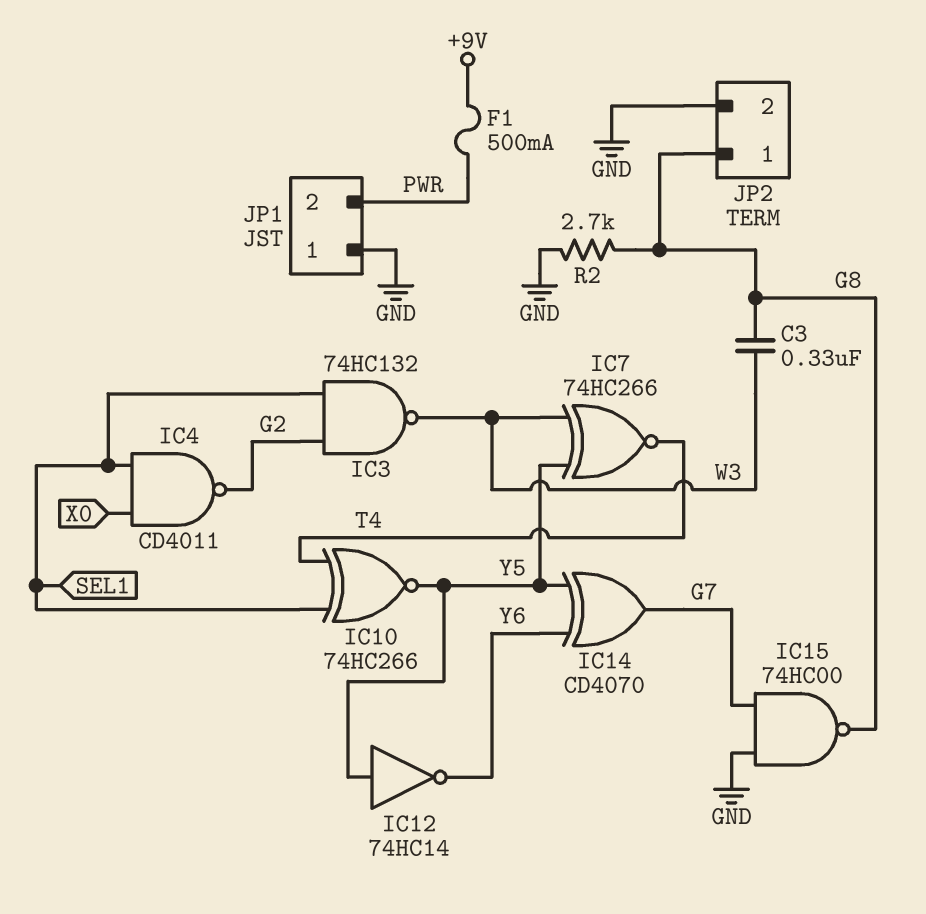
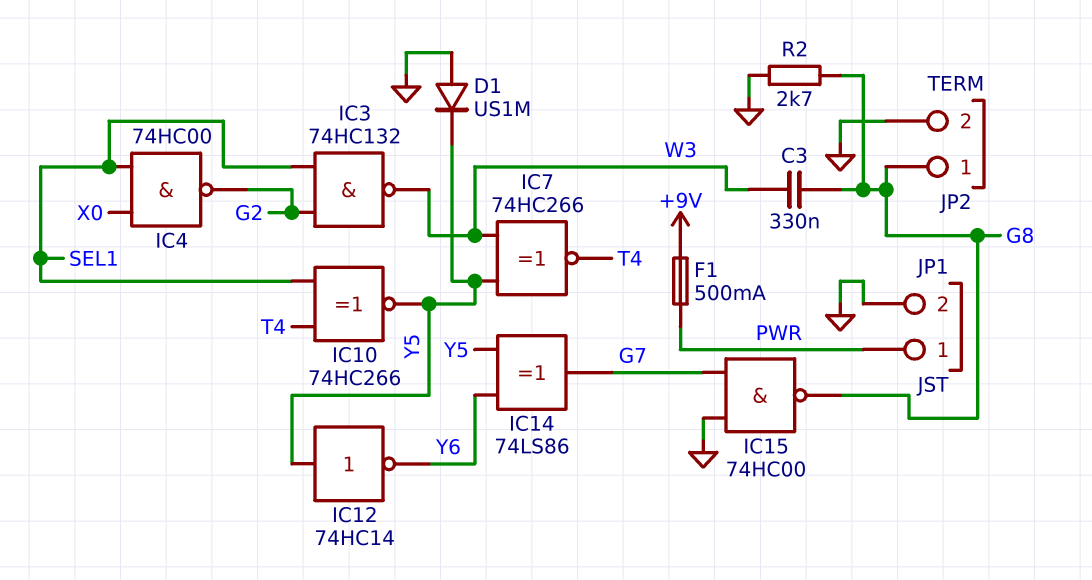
D1: none -> diode US1M (A GND, K Y5)
IC4: NAND CD4011 (in SEL1, in X0, out G2) -> NAND 74HC00 (in SEL1, in X0, out G2)
IC14: XOR CD4070 (in Y5, in Y6, out G7) -> XOR 74LS86 (in Y5, in Y6, out G7)
JP1 pin 1: GND -> PWR
JP1 pin 2: PWR -> GND

